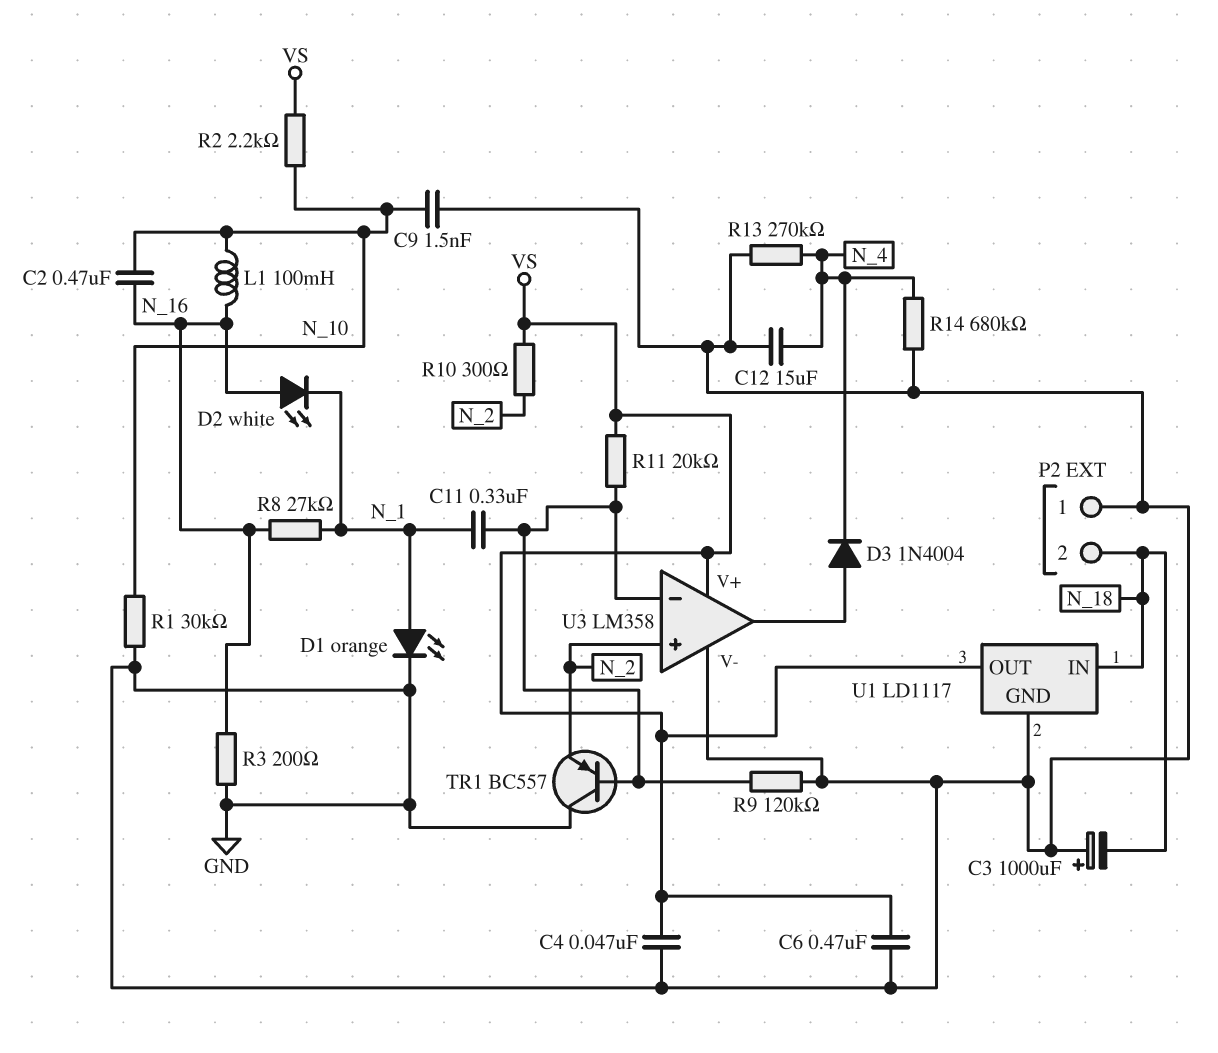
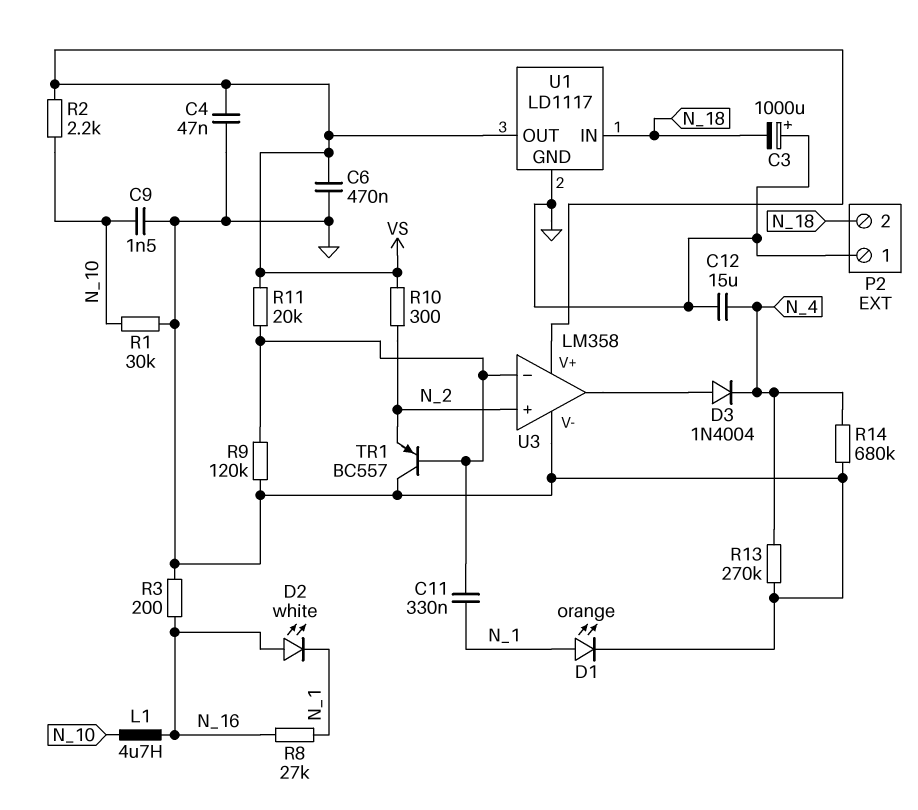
C2: 470nF (N_10, N_16) -> none
L1: 100mH (N_10, N_16) -> 4.7uH (N_10, N_16)

